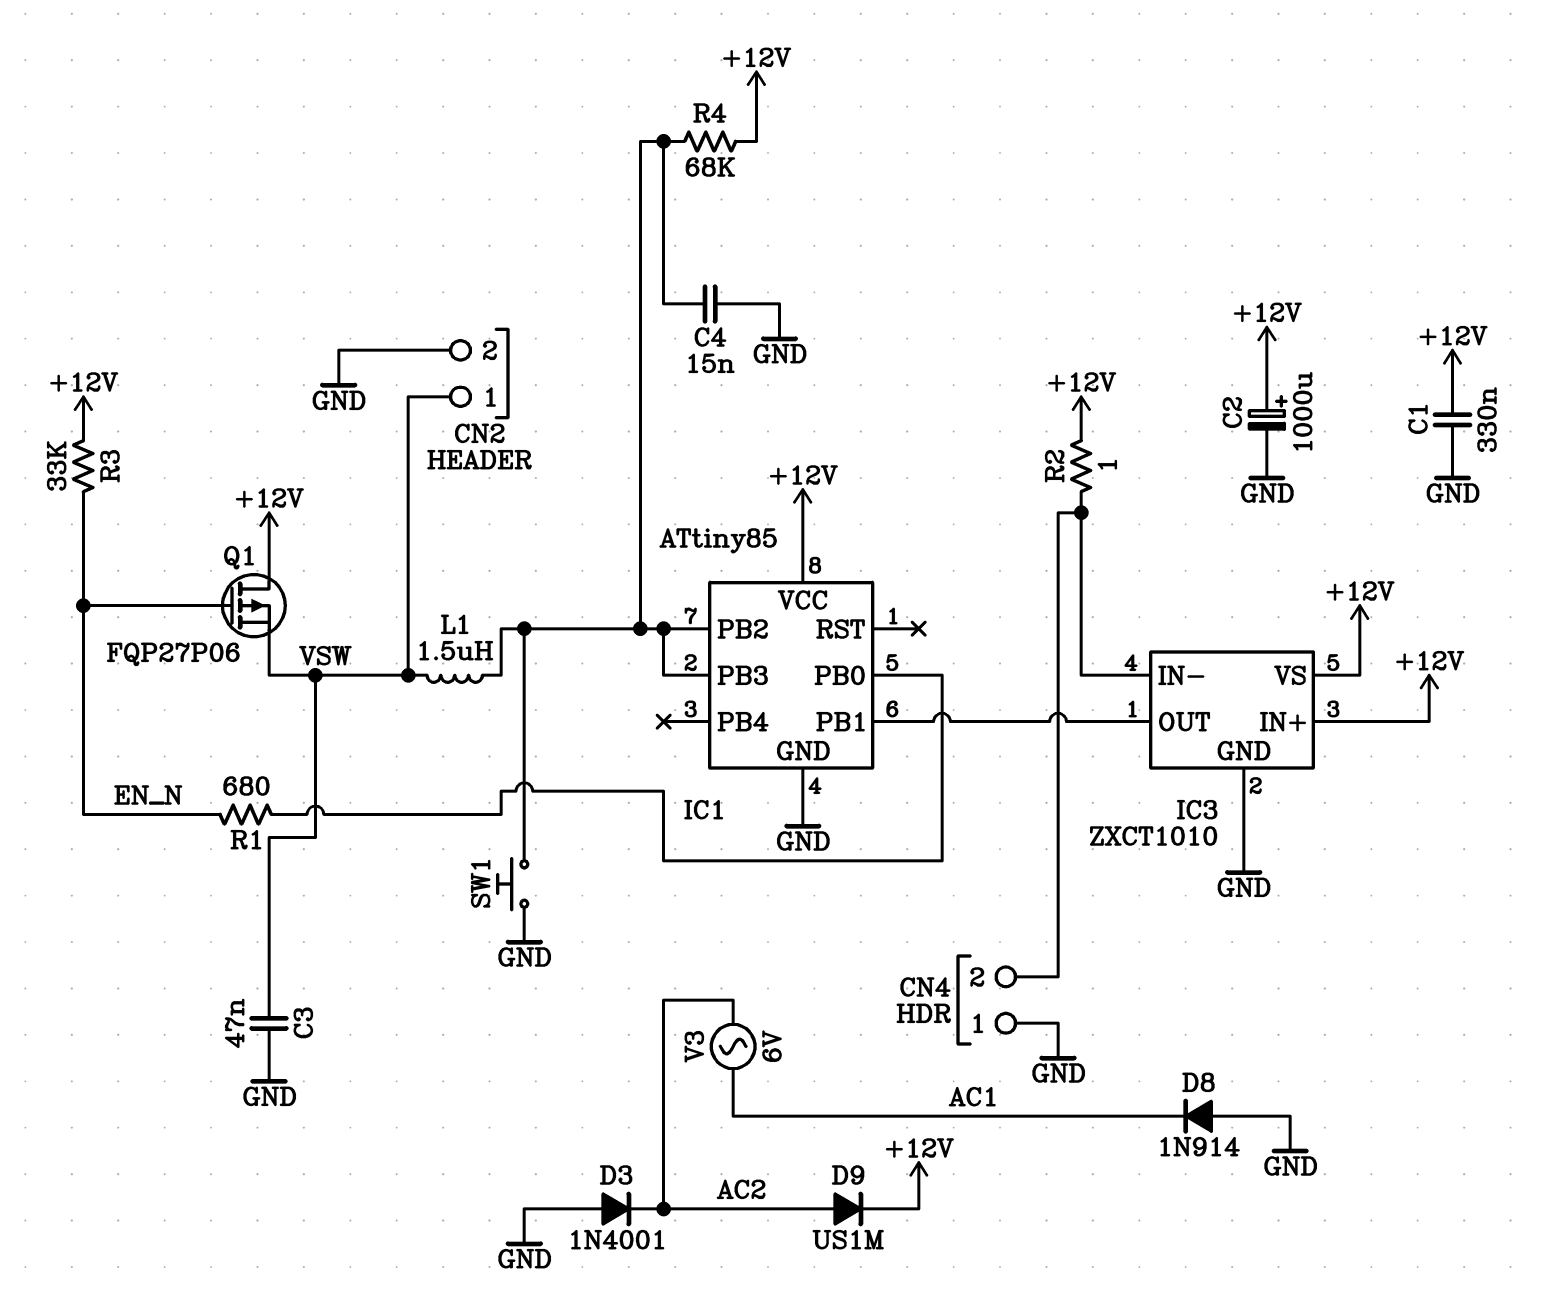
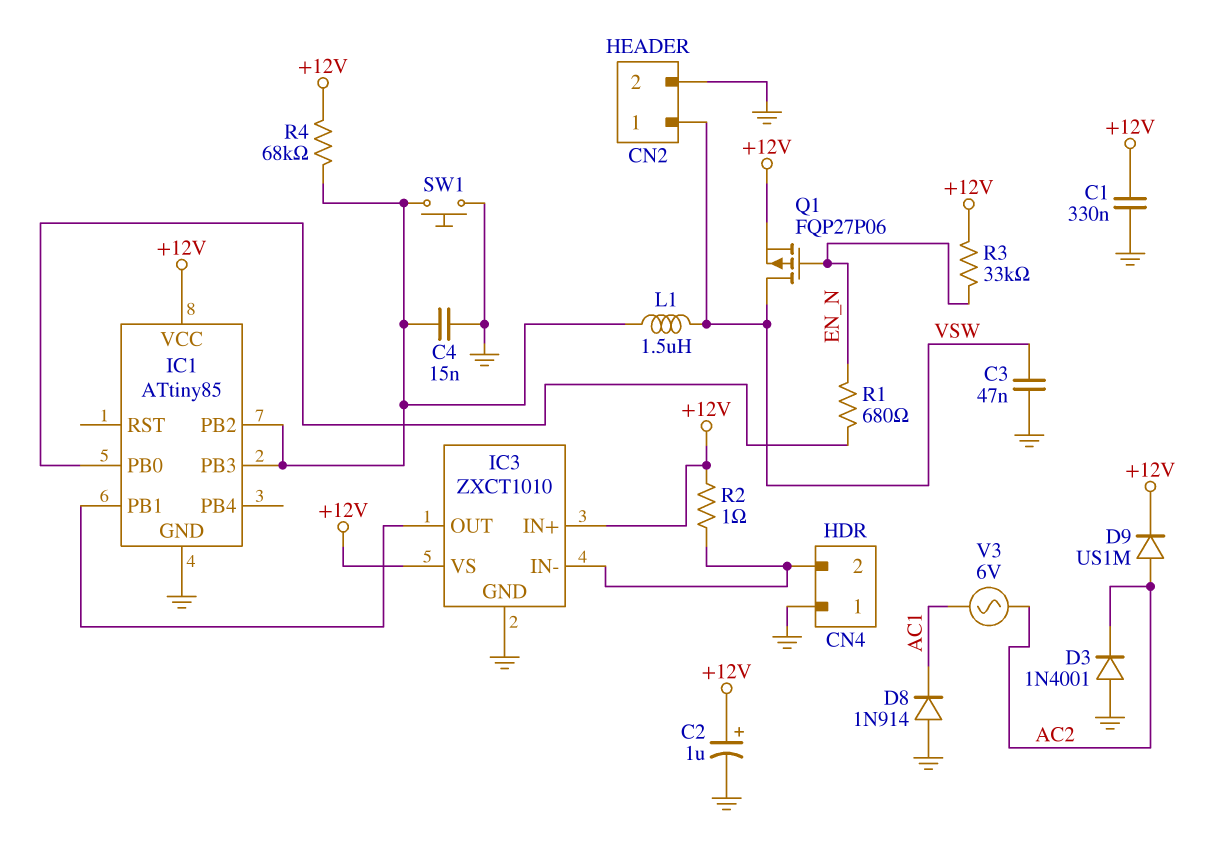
C2: 1000uF (plus +12V, minus GND) -> 1uF (plus +12V, minus GND)
Q1: PMOS FQP27P06 (G EN_N, D +12V, S VSW) -> PMOS FQP27P06 (G EN_N, D VSW, S +12V)

